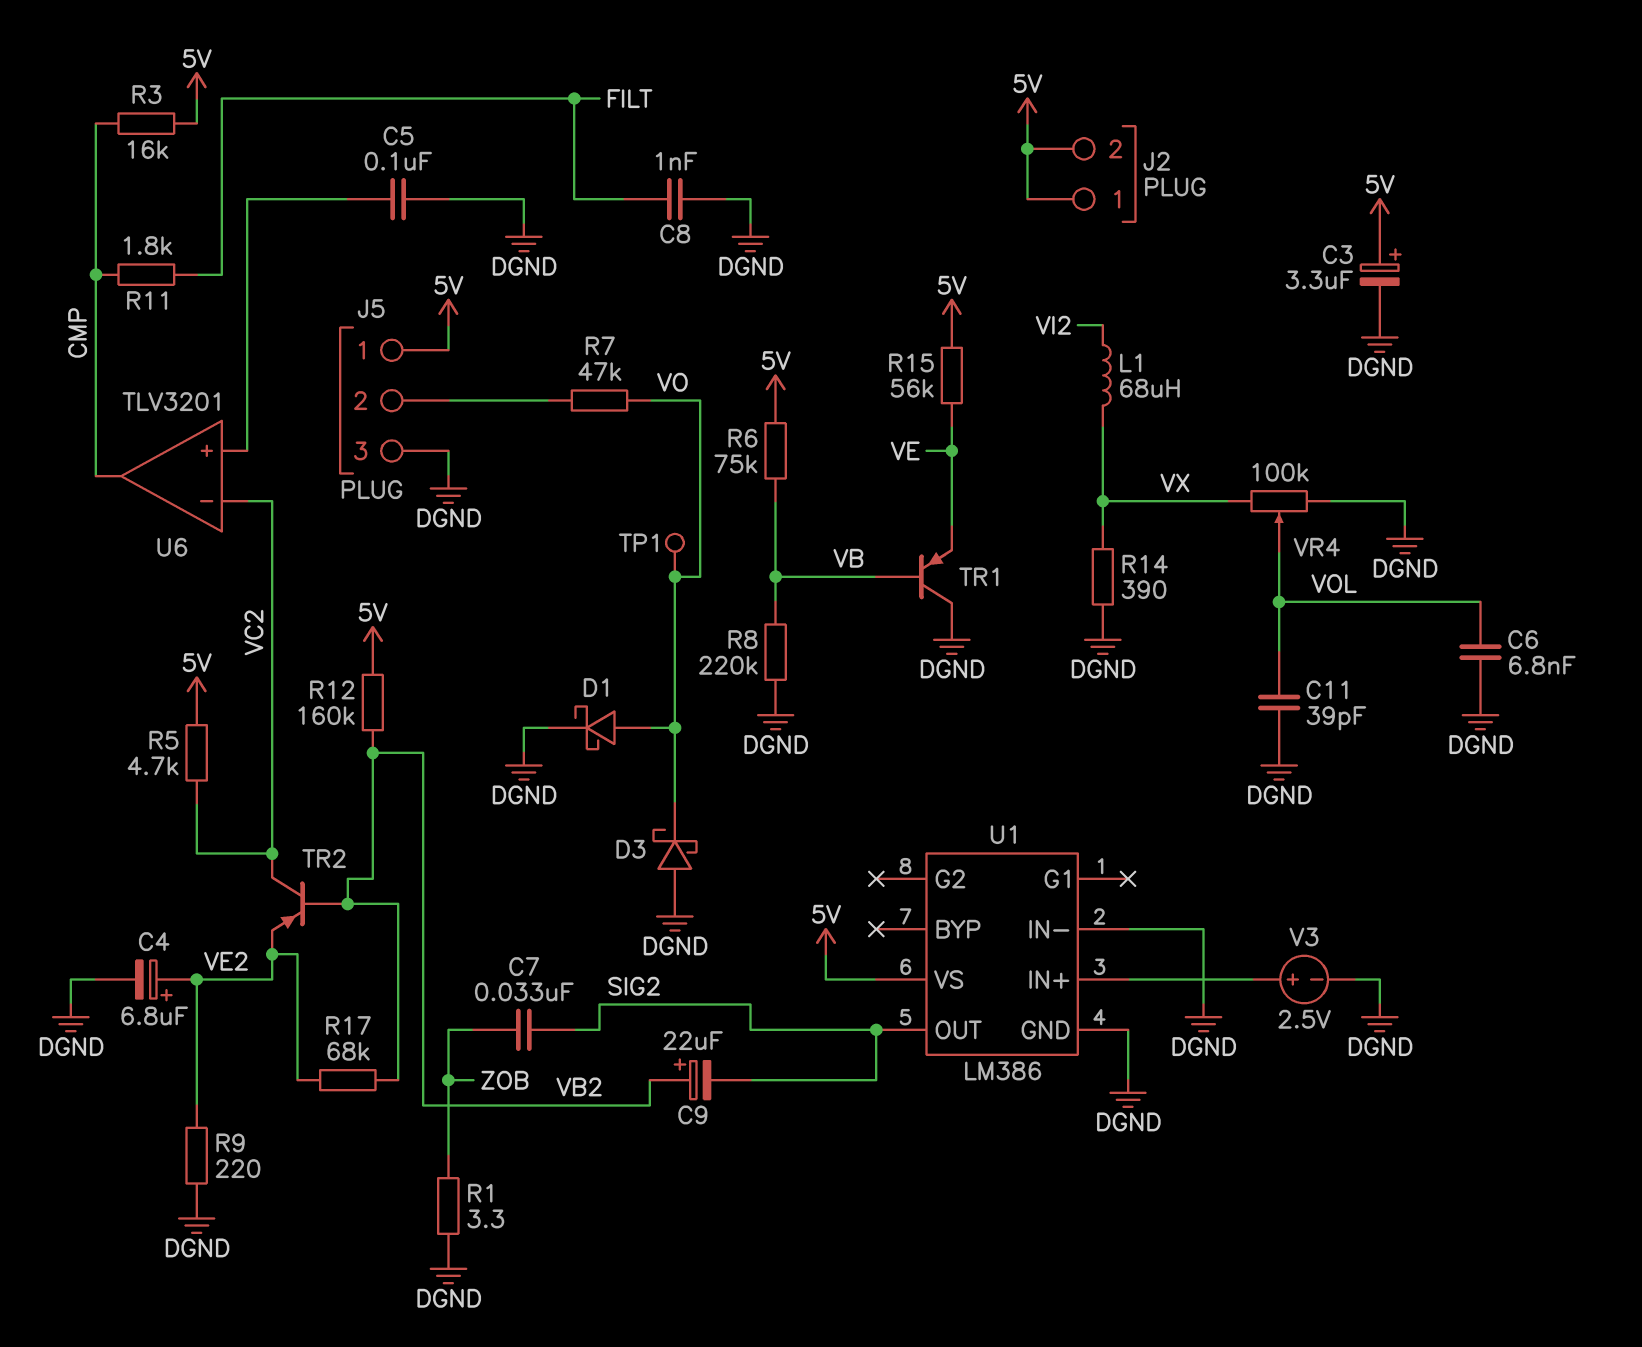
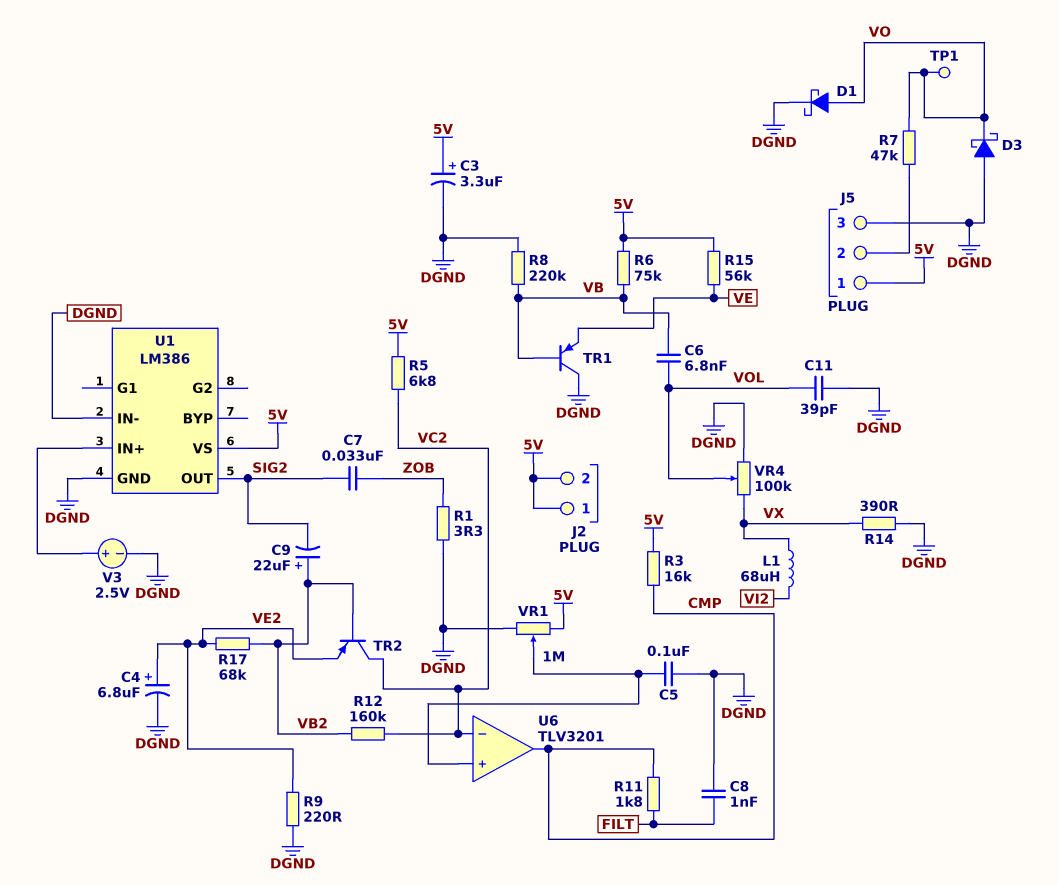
C6: 6.8nF (DGND, VOL) -> 6.8nF (VB, VOL)
R5: 4.7k (5V, VC2) -> 6.8k (5V, VC2)
R12: 160k (5V, VB2) -> 160k (VB2, VC2)
VR1: none -> 1M (5V, DGND, wiper U6/in+)

